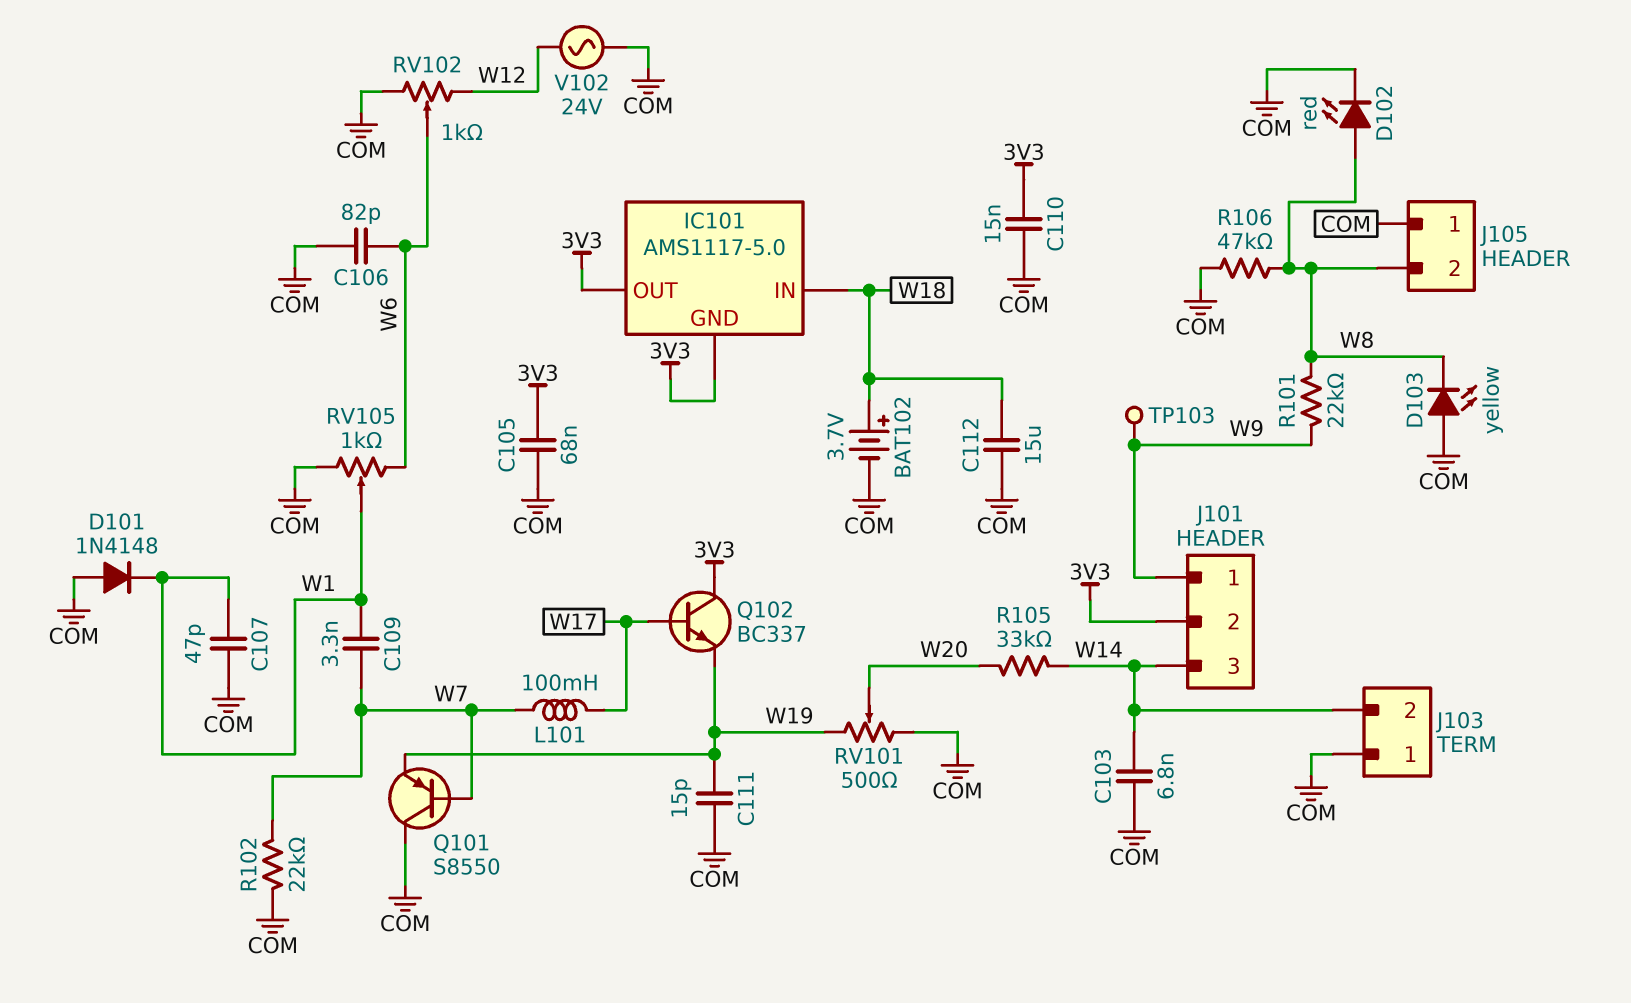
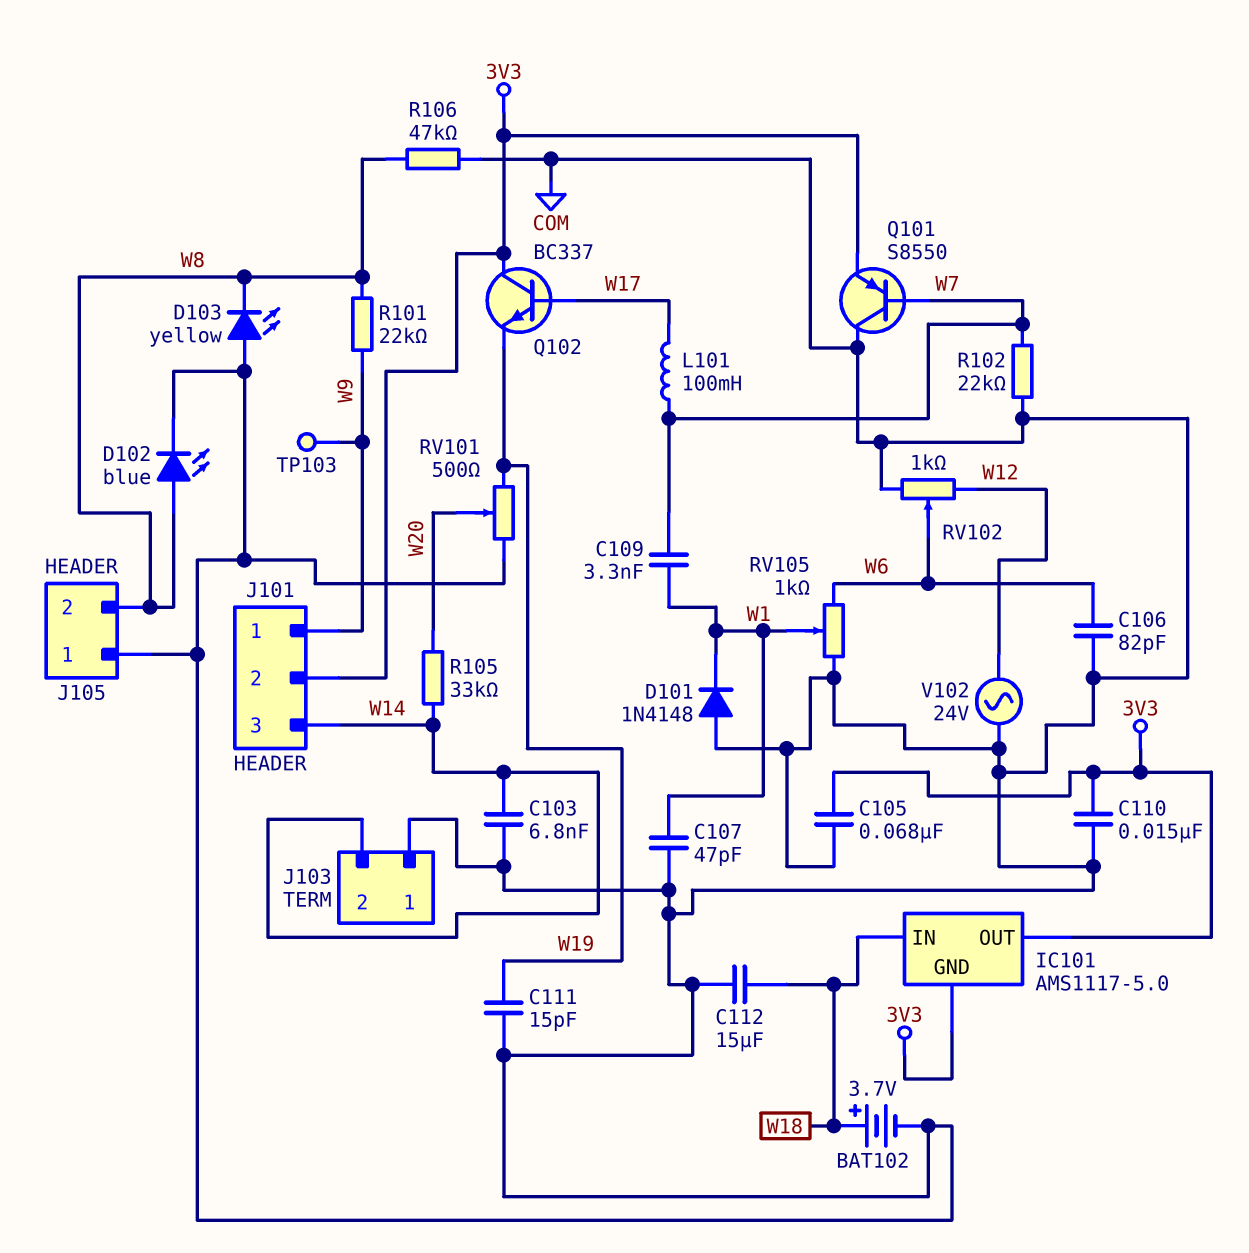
D102: LED red (A W8, K COM) -> LED blue (A W8, K COM)
Q101: PNP S8550 (B W7, C COM, E W19) -> PNP S8550 (B W7, C COM, E 3V3)

